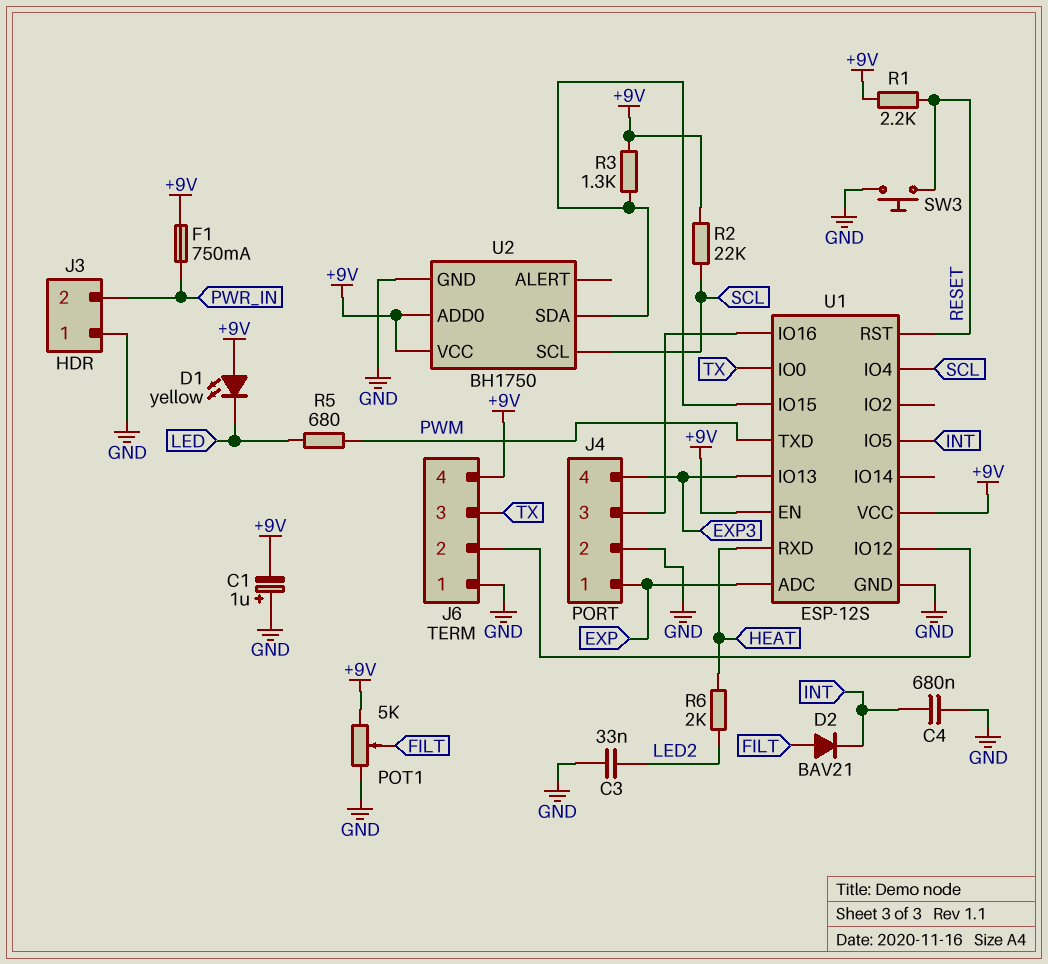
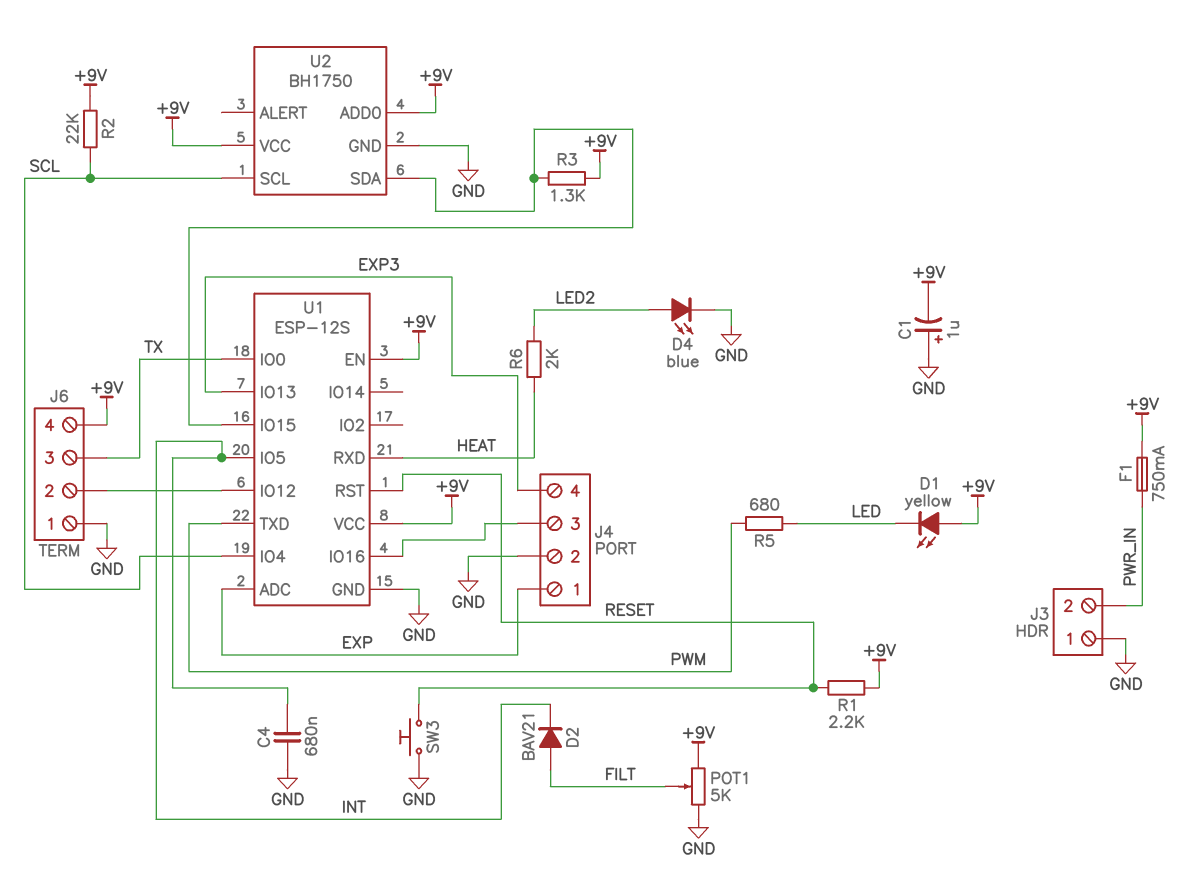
C3: 33nF (GND, LED2) -> none
D4: none -> LED blue (A LED2, K GND)

